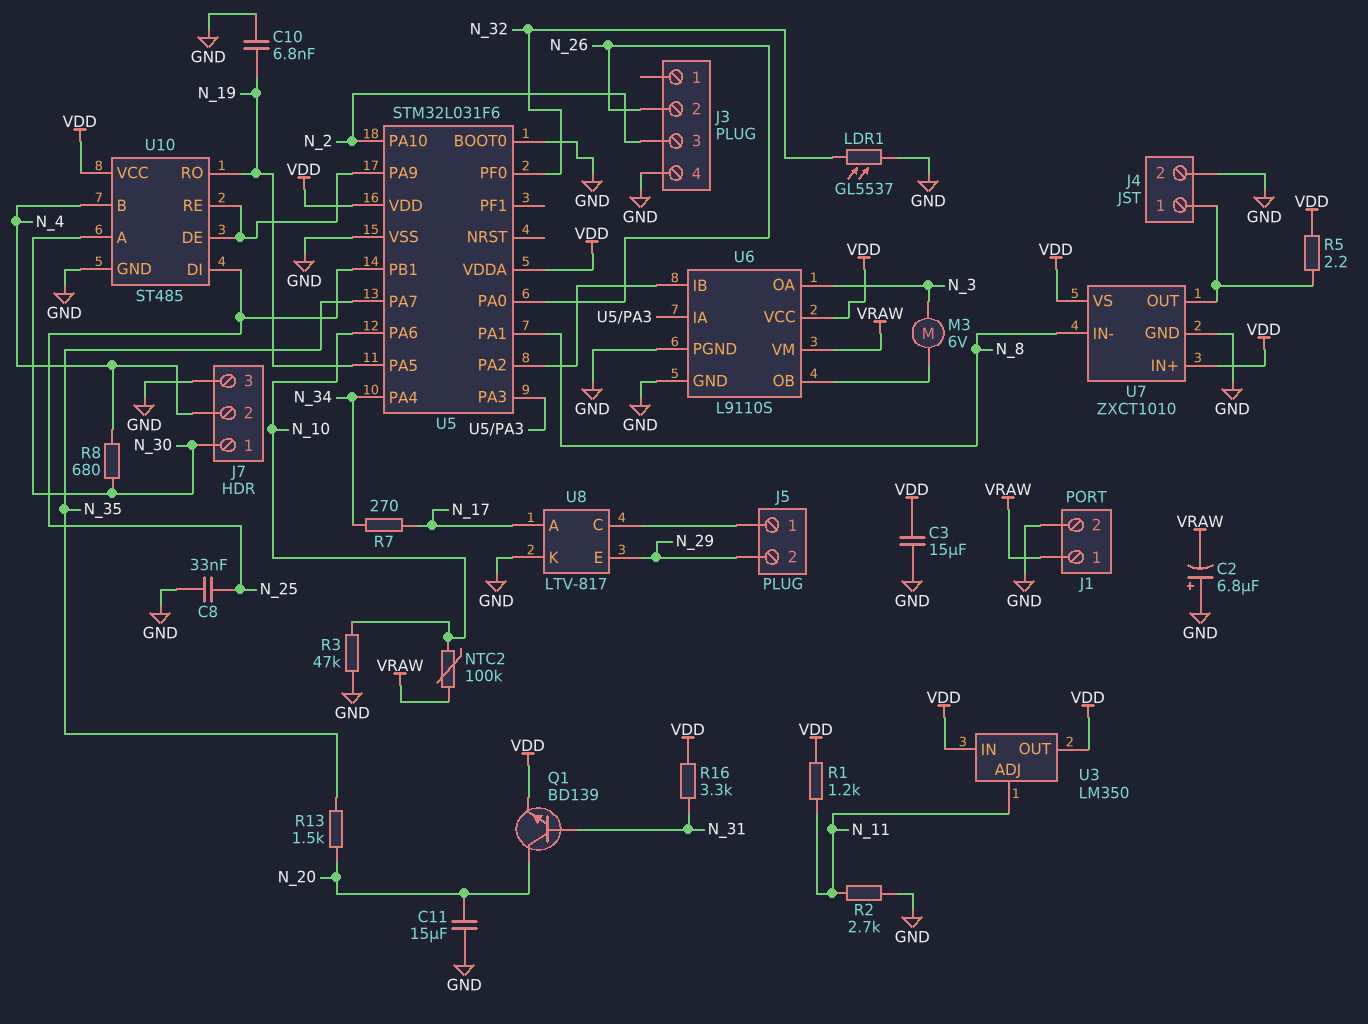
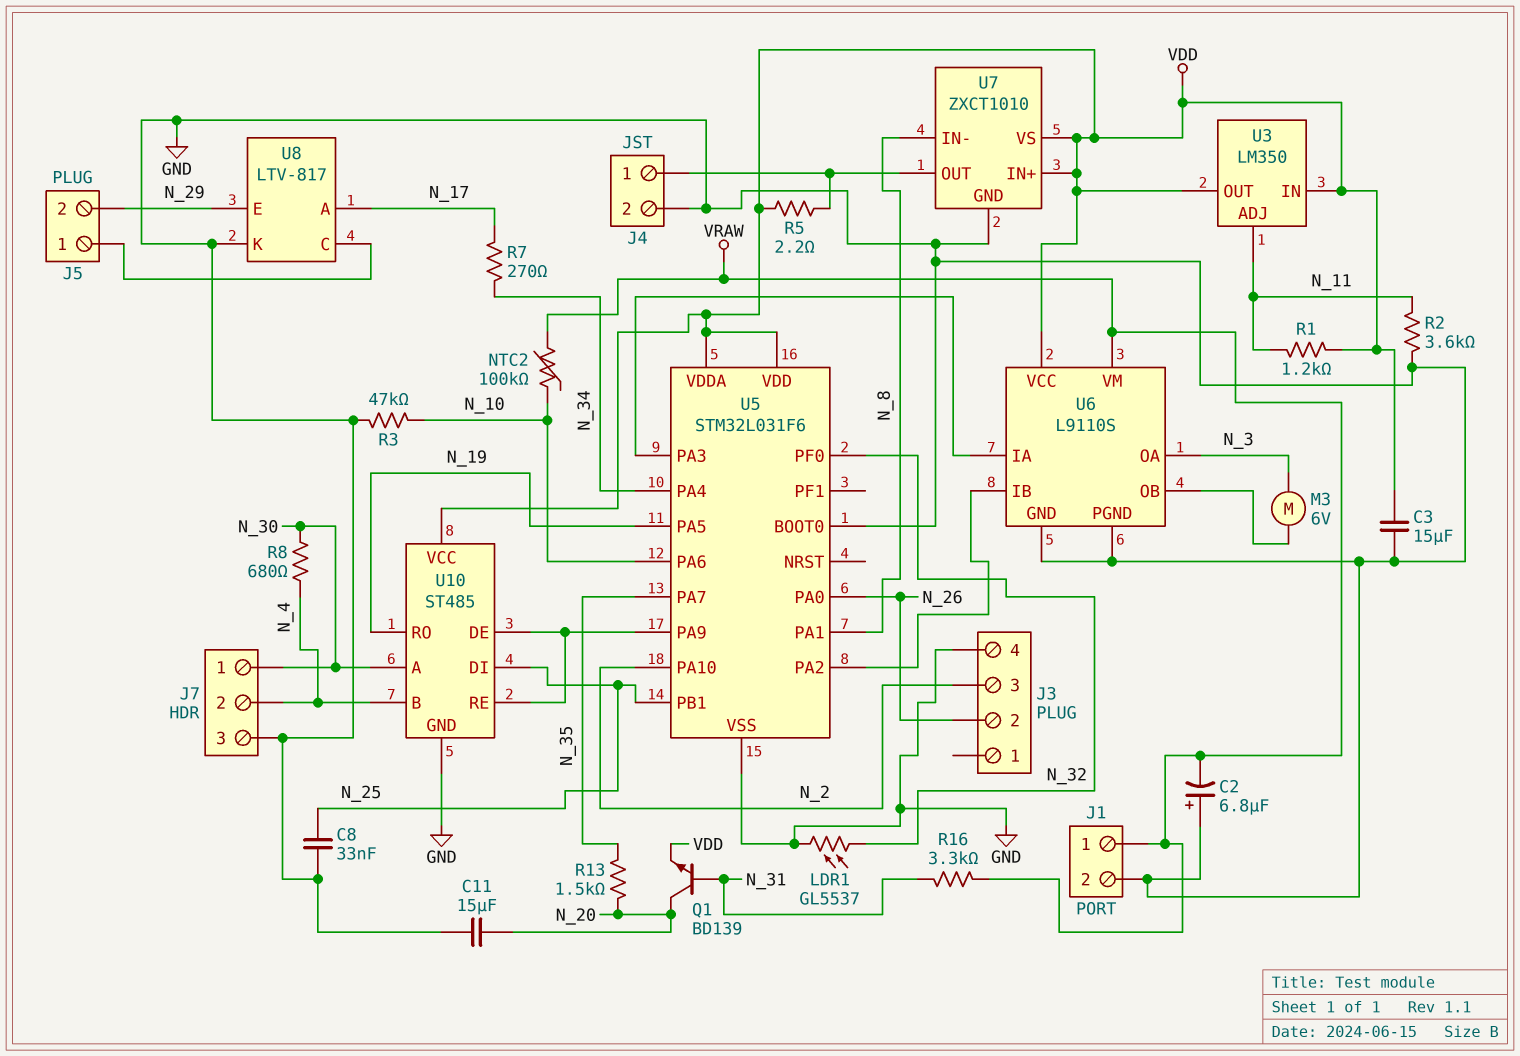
C10: 6.8nF (GND, N_19) -> none
R2: 2.7k (GND, N_11) -> 3.6k (GND, N_11)
R16: 3.3k (N_31, VDD) -> 3.3k (N_31, VRAW)

